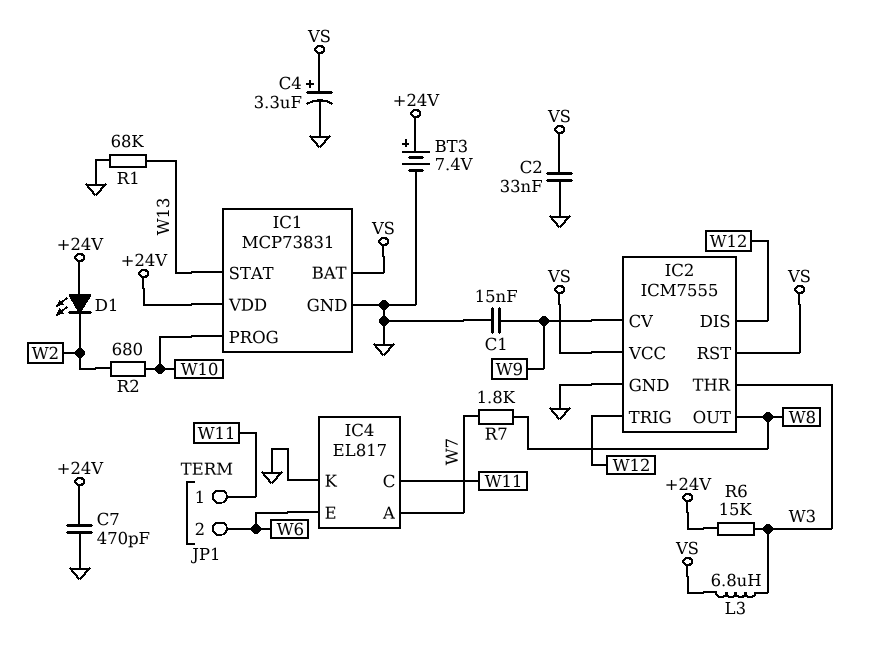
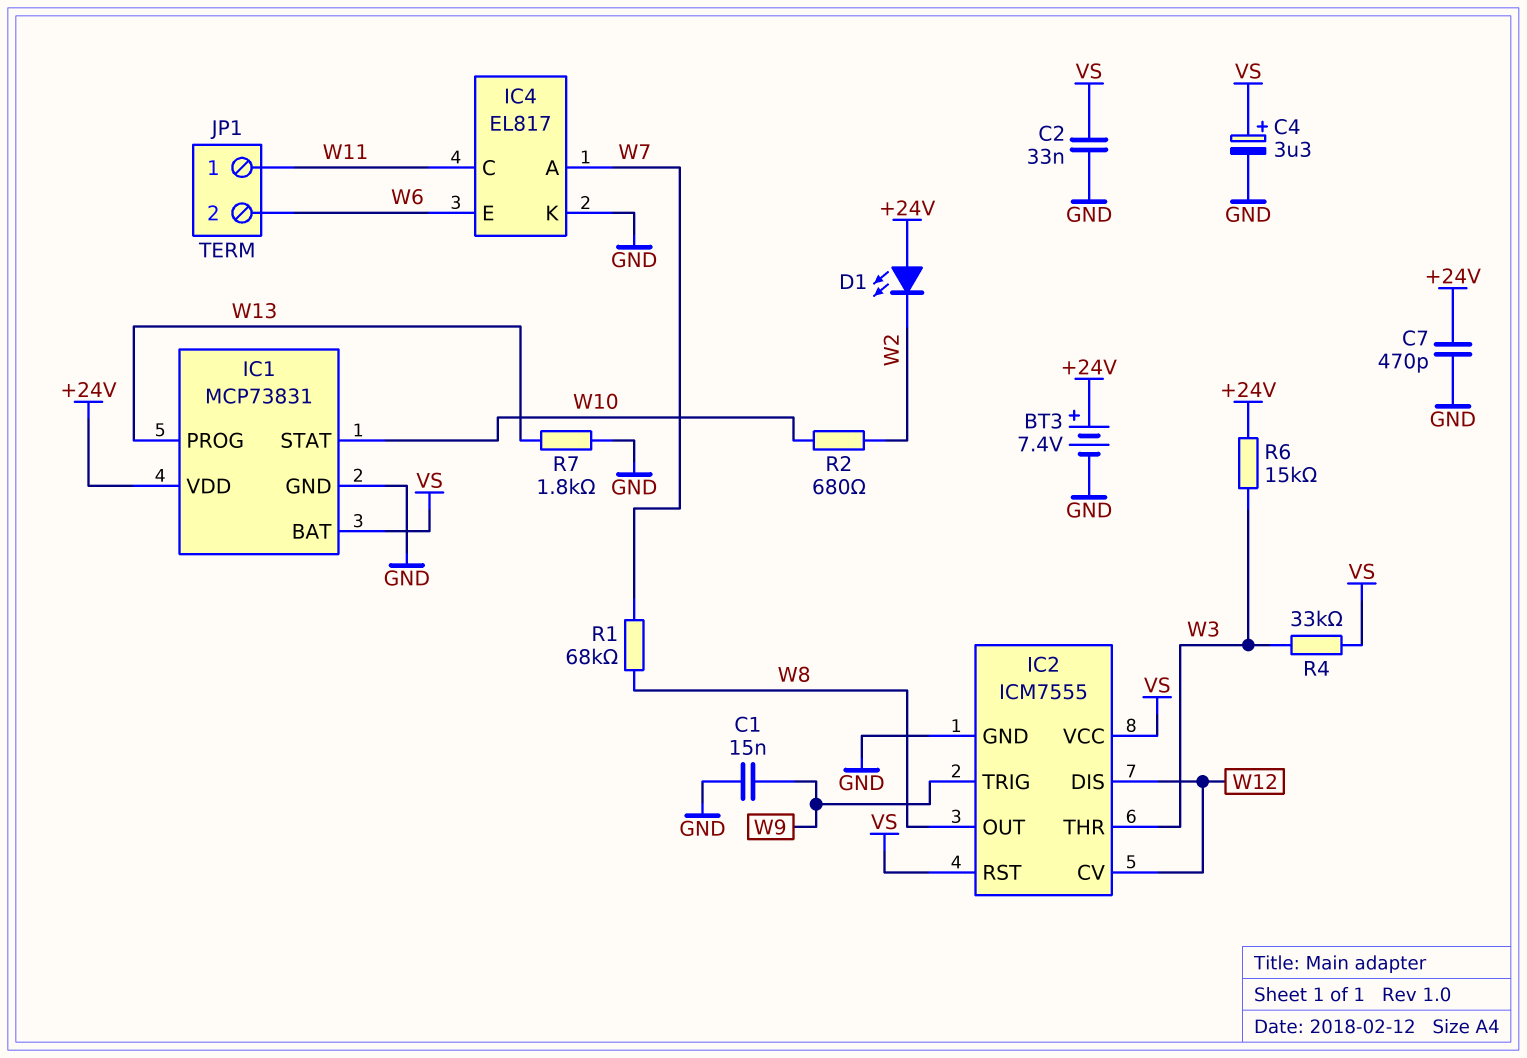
IC1 pin PROG: W10 -> W13
IC1 pin STAT: W13 -> W10
IC2 pin CV: W9 -> W12
IC2 pin TRIG: W12 -> W9
L3: 6.8uH (VS, W3) -> none
R1: 68k (GND, W13) -> 68k (W7, W8)
R4: none -> 33k (VS, W3)
R7: 1.8k (W7, W8) -> 1.8k (GND, W13)

